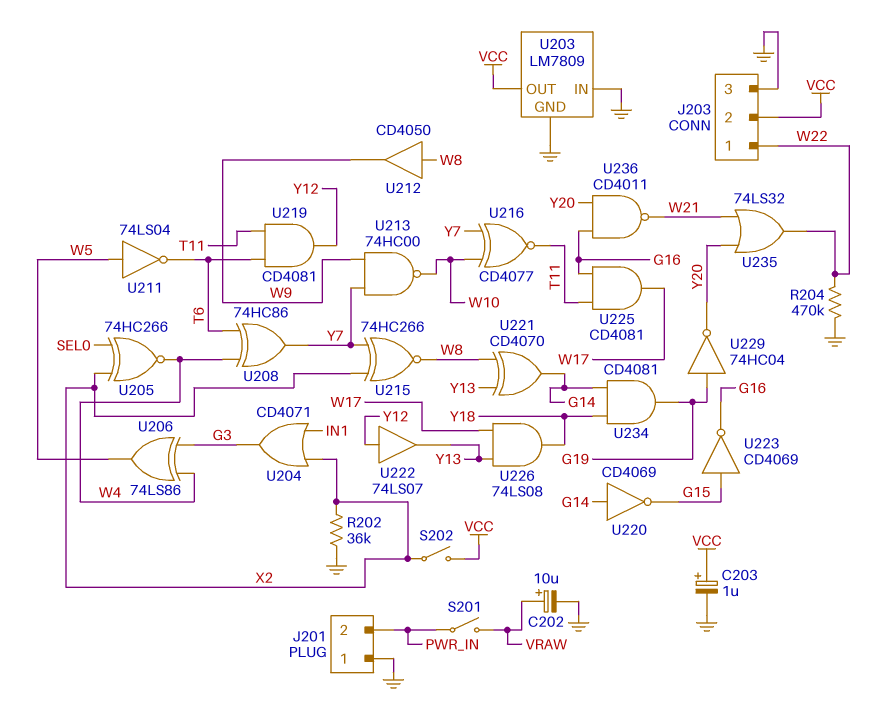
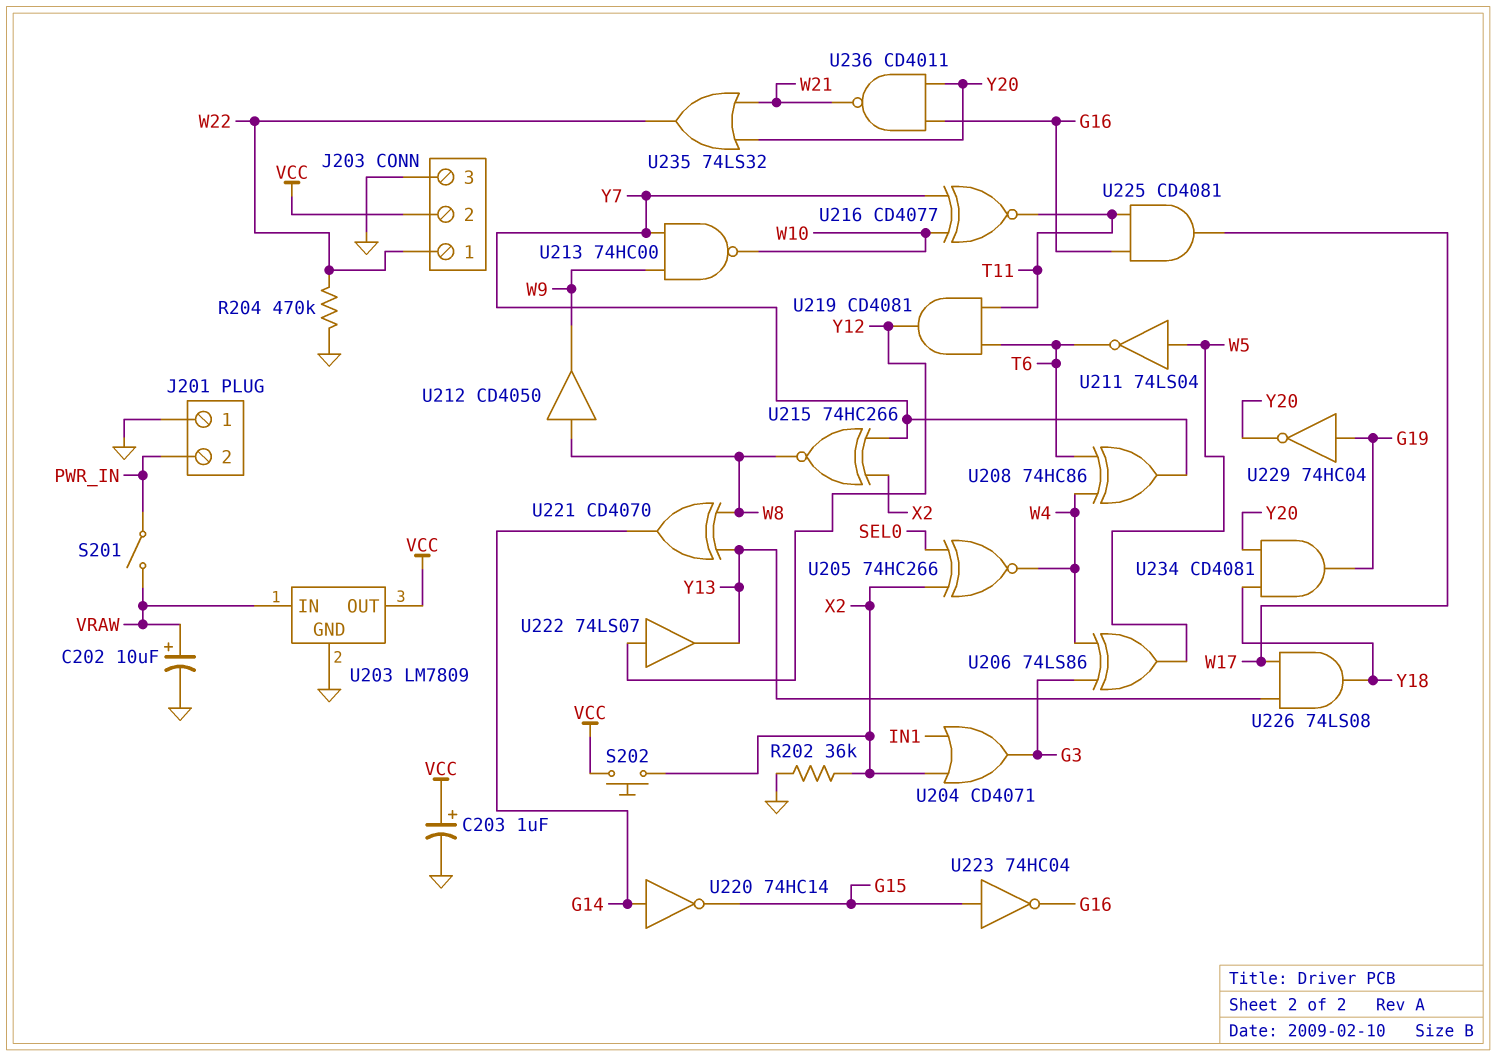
S202: switch (VCC, X2) -> button (VCC, X2)
U203 pin IN: GND -> VRAW
U220: NOT CD4069 (in G14, out G15) -> NOT 74HC14 (in G14, out G15)
U223: NOT CD4069 (in G15, out G16) -> NOT 74HC04 (in G15, out G16)
U234: AND CD4081 (in G14, in Y18, out G19) -> AND CD4081 (in Y18, in Y20, out G19)

